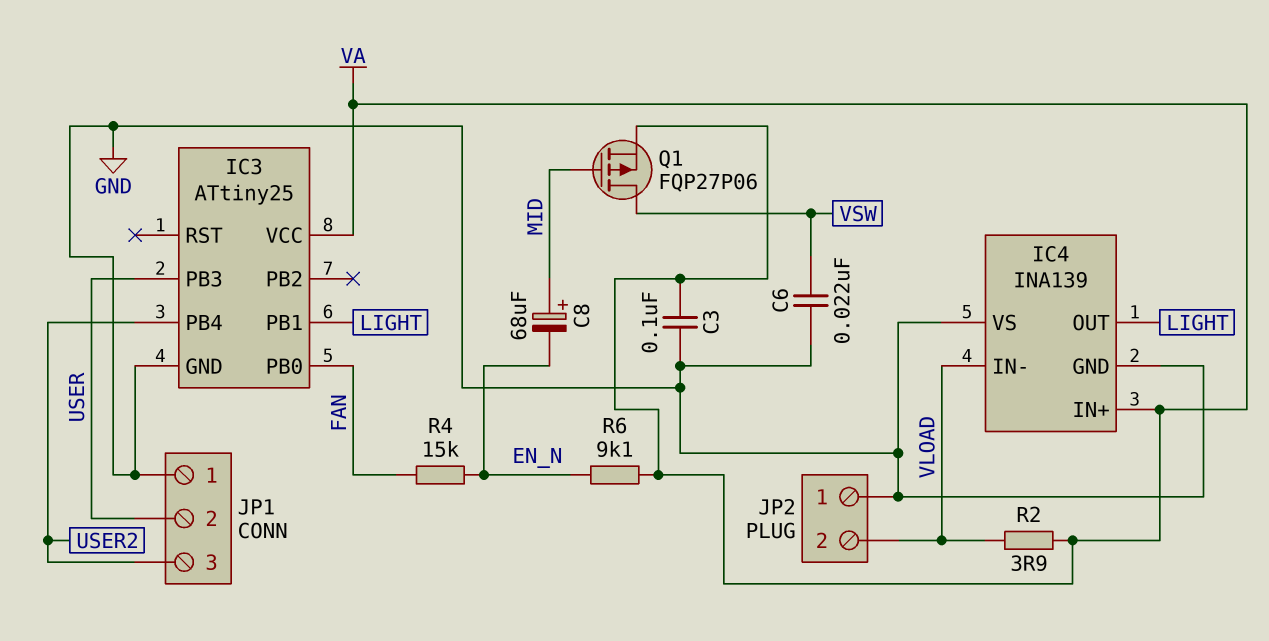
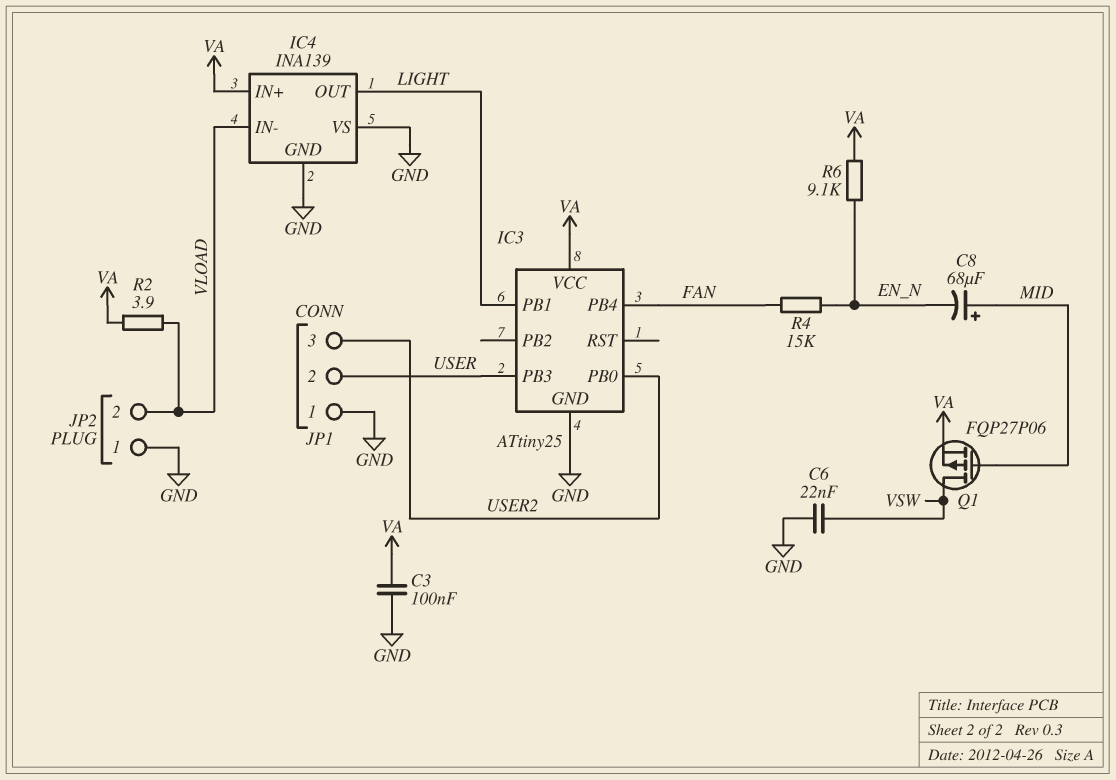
IC3 pin PB0: FAN -> USER2
IC3 pin PB4: USER2 -> FAN

